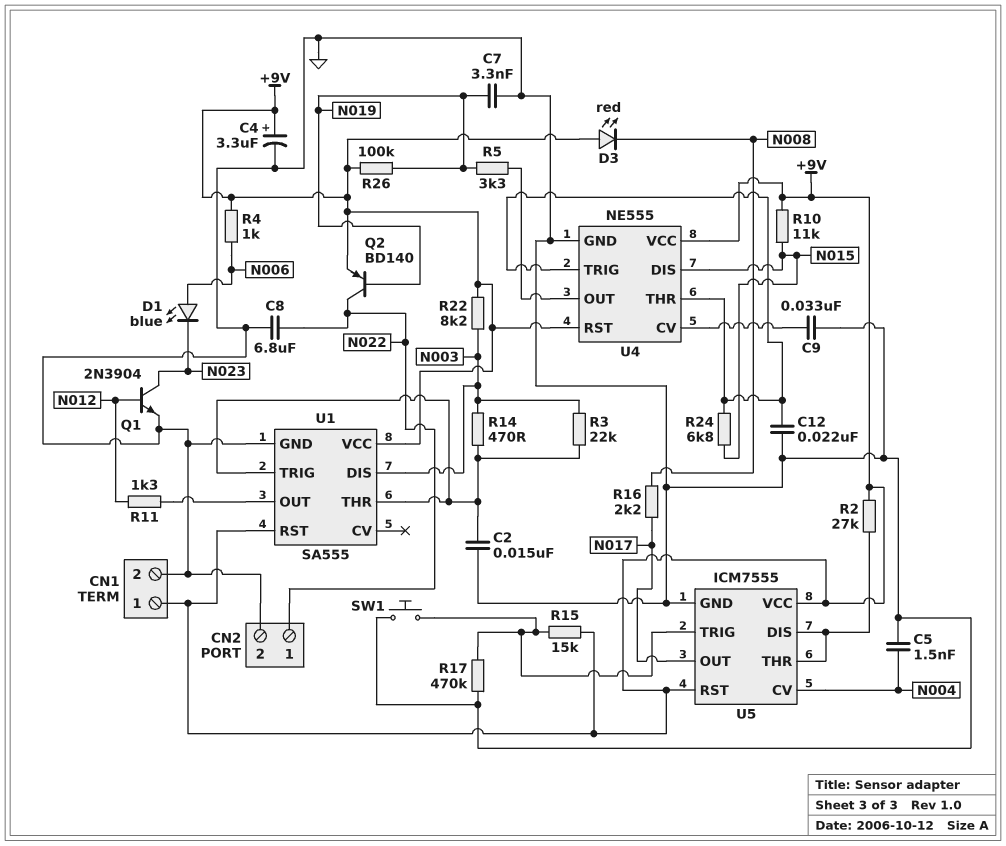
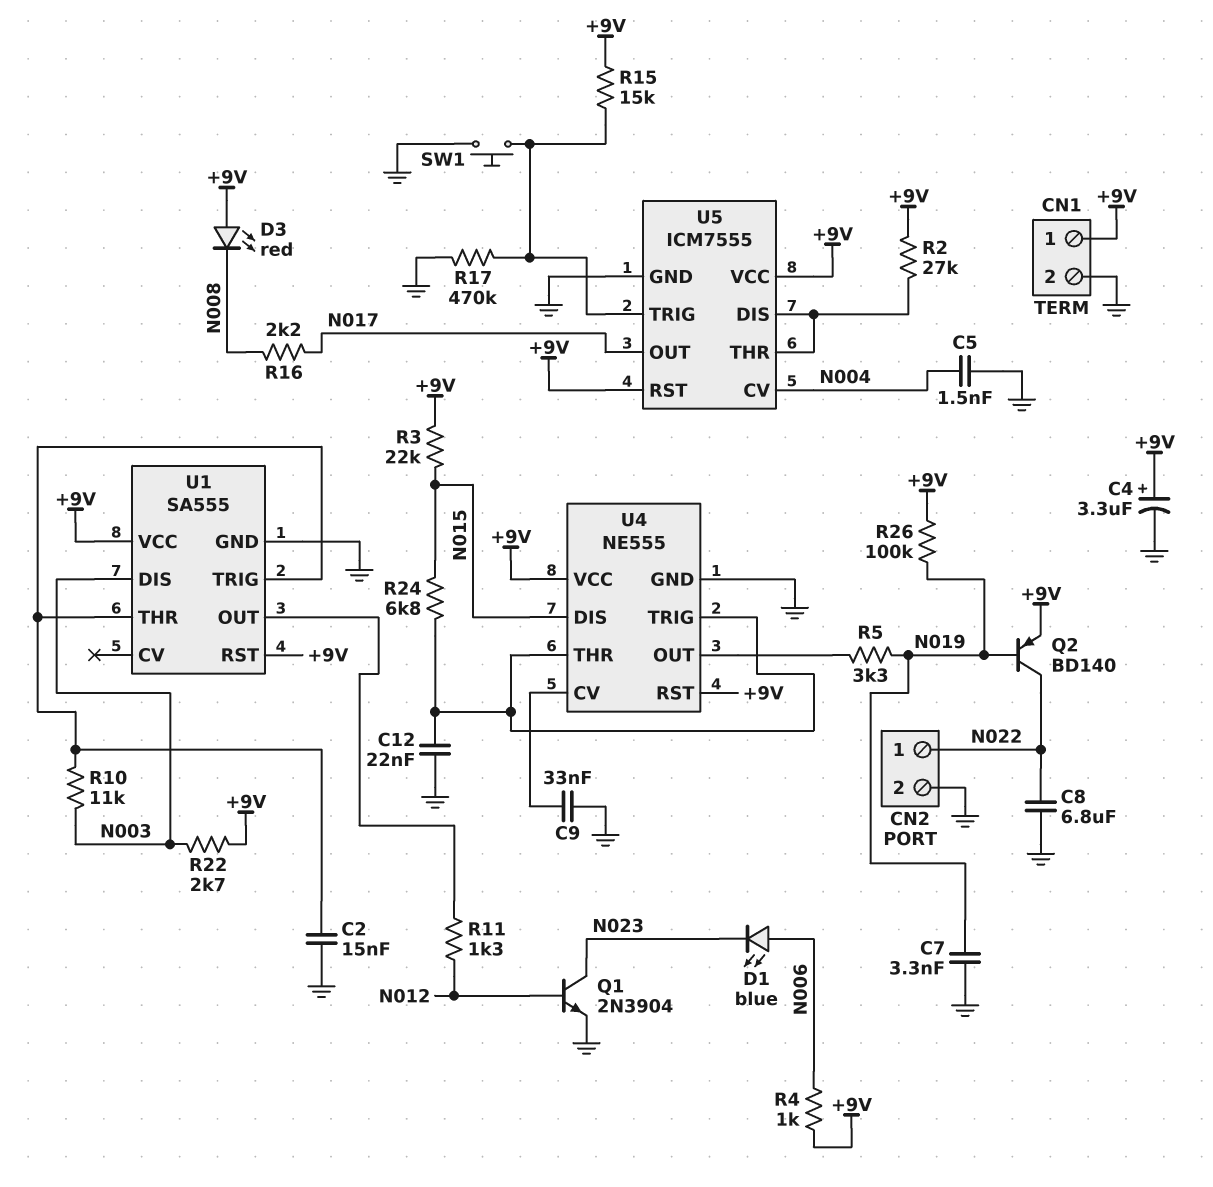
R3: 22k (N003, U1/THR) -> 22k (+9V, N015)
R10: 11k (+9V, N015) -> 11k (N003, U1/THR)
R14: 470 (N003, U1/THR) -> none
R22: 8.2k (+9V, N003) -> 2.7k (+9V, N003)

